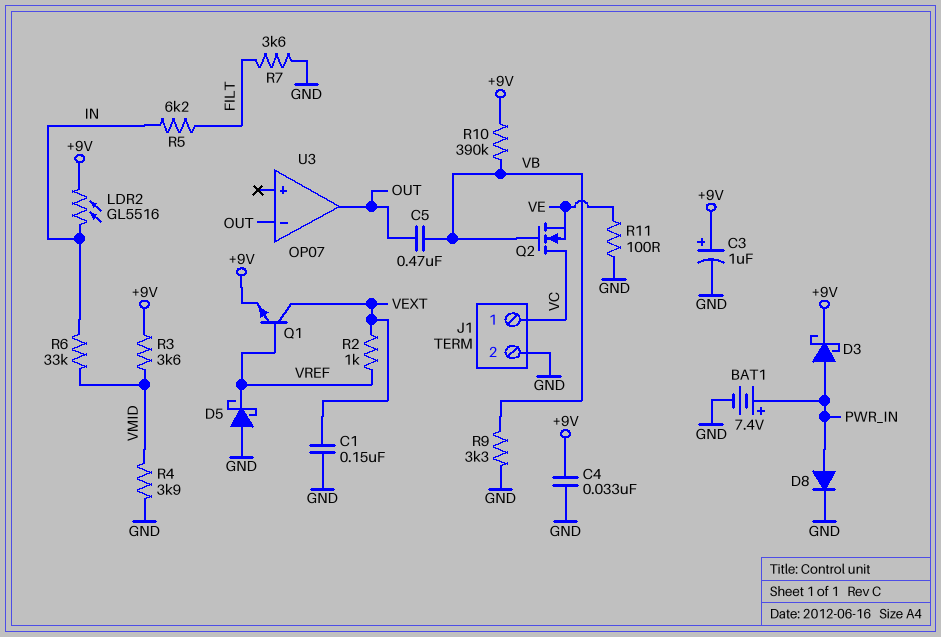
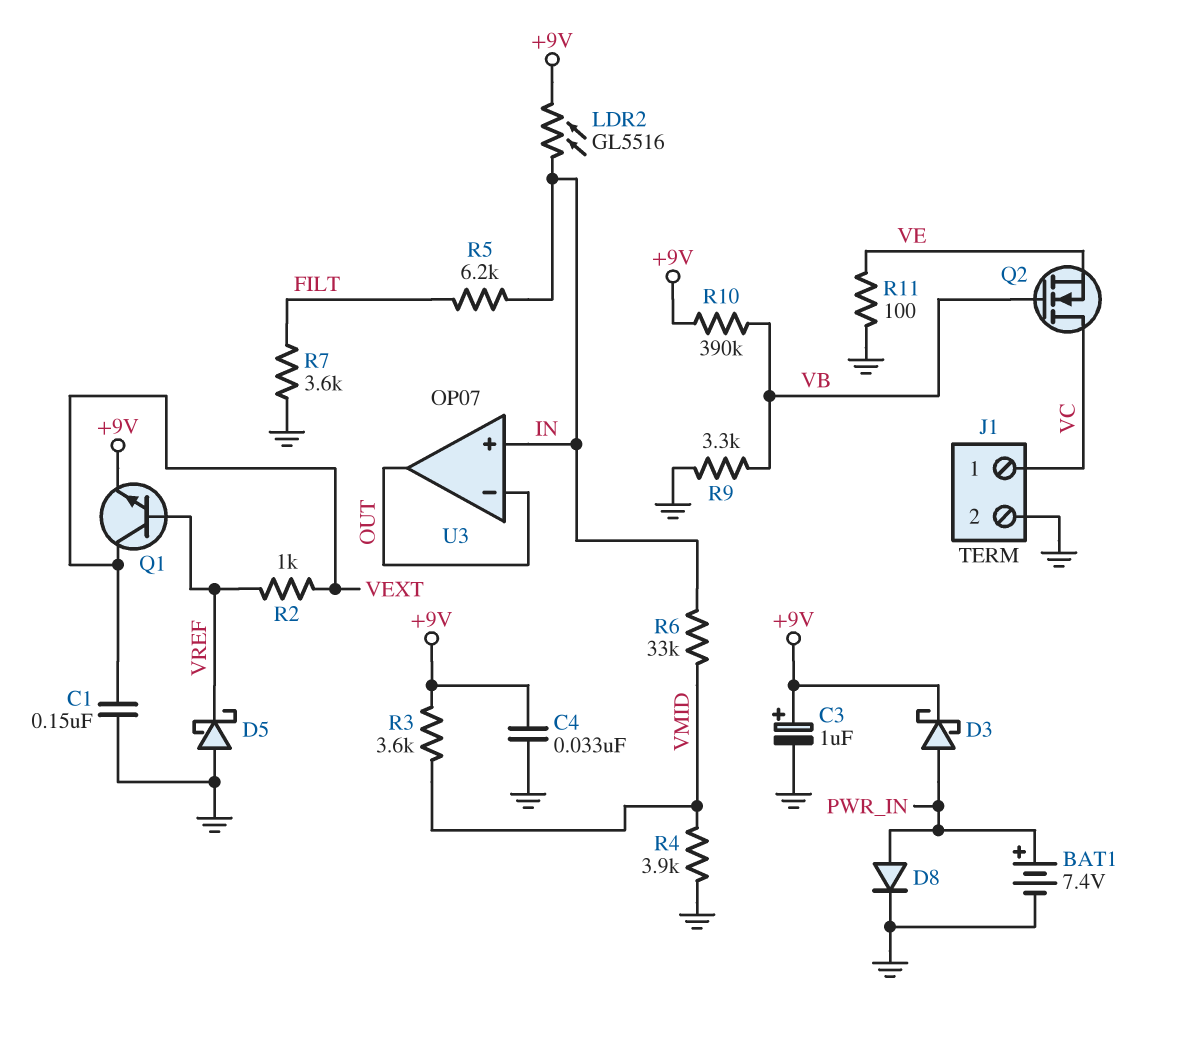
C5: 470nF (OUT, VB) -> none
U3 pin in+: none -> IN

